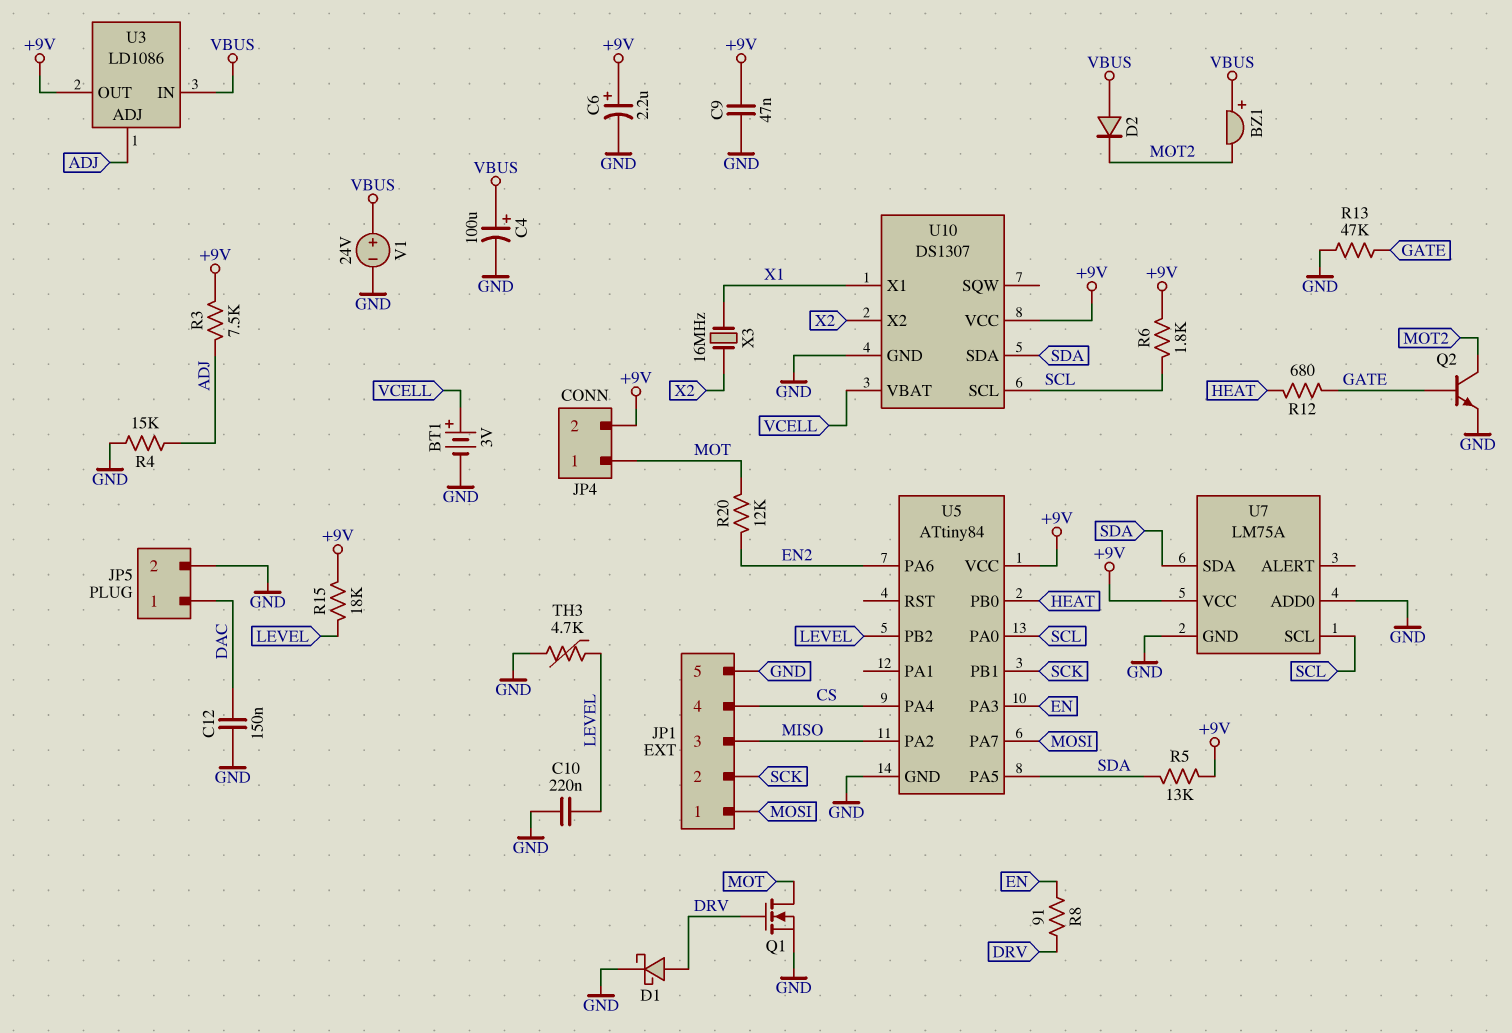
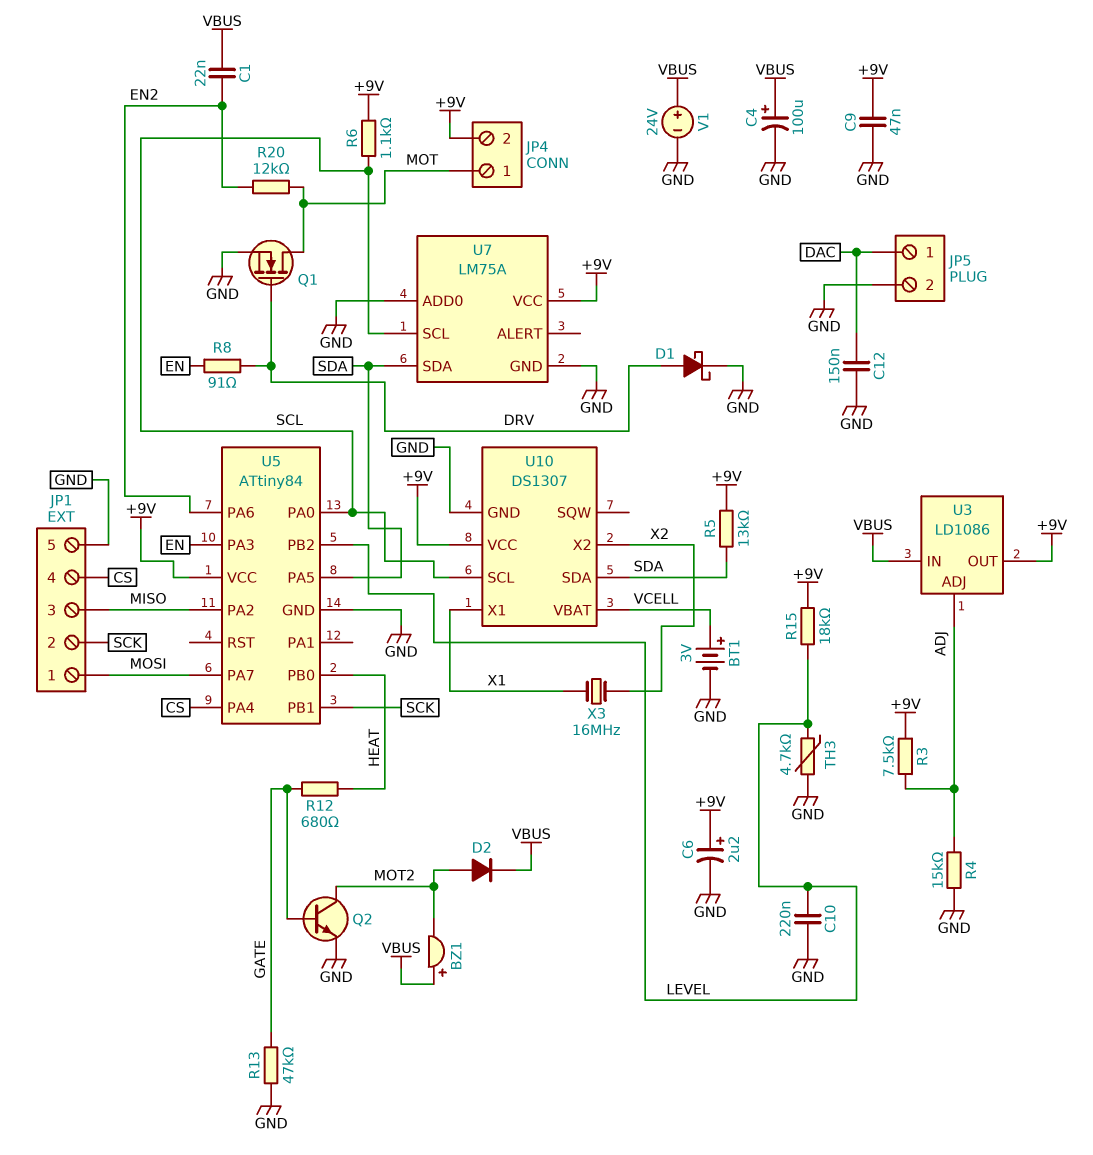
C1: none -> 22nF (EN2, VBUS)
D2: diode (A VBUS, K MOT2) -> diode (A MOT2, K VBUS)
R6: 1.8k (+9V, SCL) -> 1.1k (+9V, SCL)

